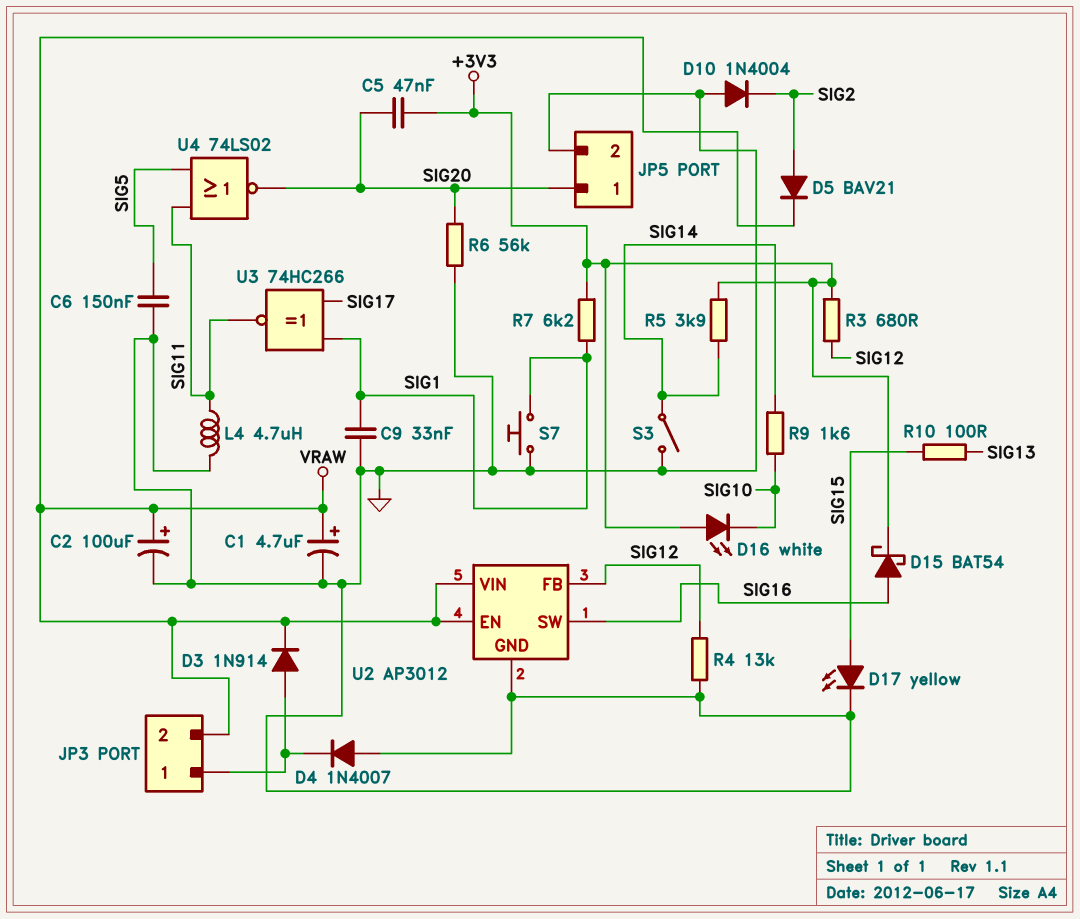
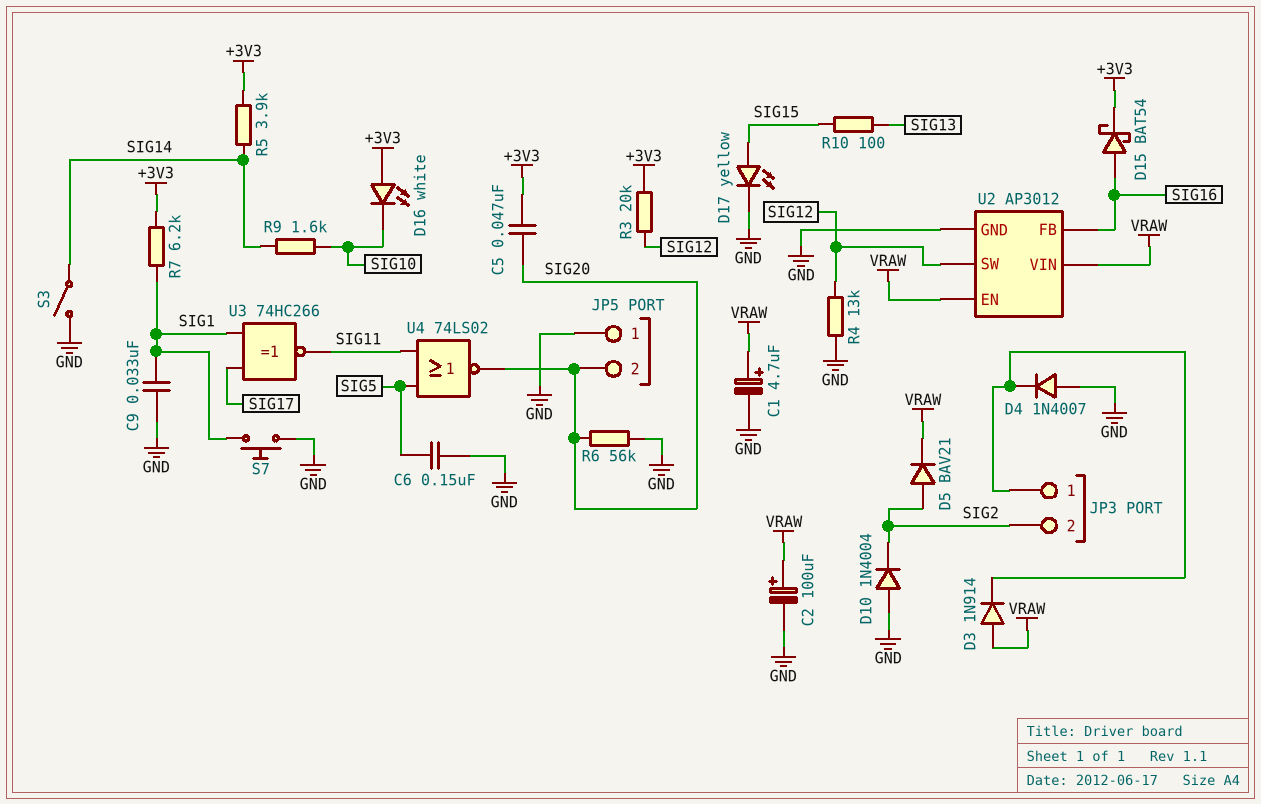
D3: diode 1N914 (A JP3/1, K VRAW) -> diode 1N914 (A VRAW, K JP3/1)
JP3 pin 2: VRAW -> SIG2
JP5 pin 1: SIG20 -> GND
JP5 pin 2: GND -> SIG20
L4: 4.7uH (GND, SIG11) -> none
R3: 680 (+3V3, SIG12) -> 20k (+3V3, SIG12)
U2 pin FB: SIG12 -> SIG16
U2 pin SW: SIG16 -> SIG12

